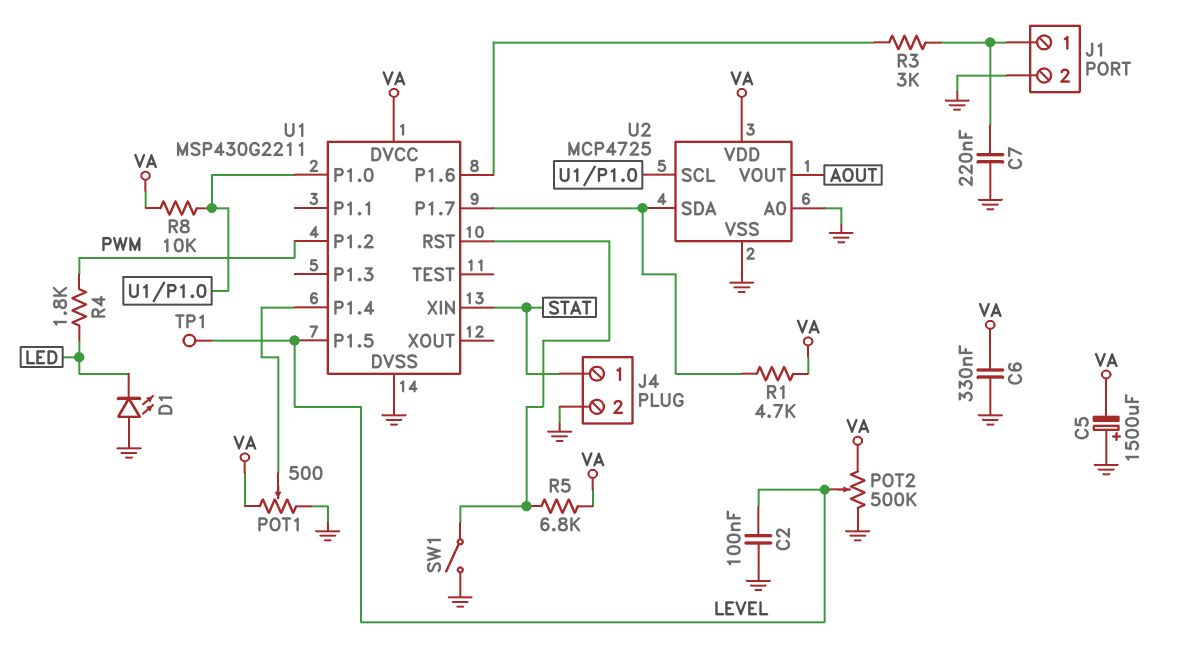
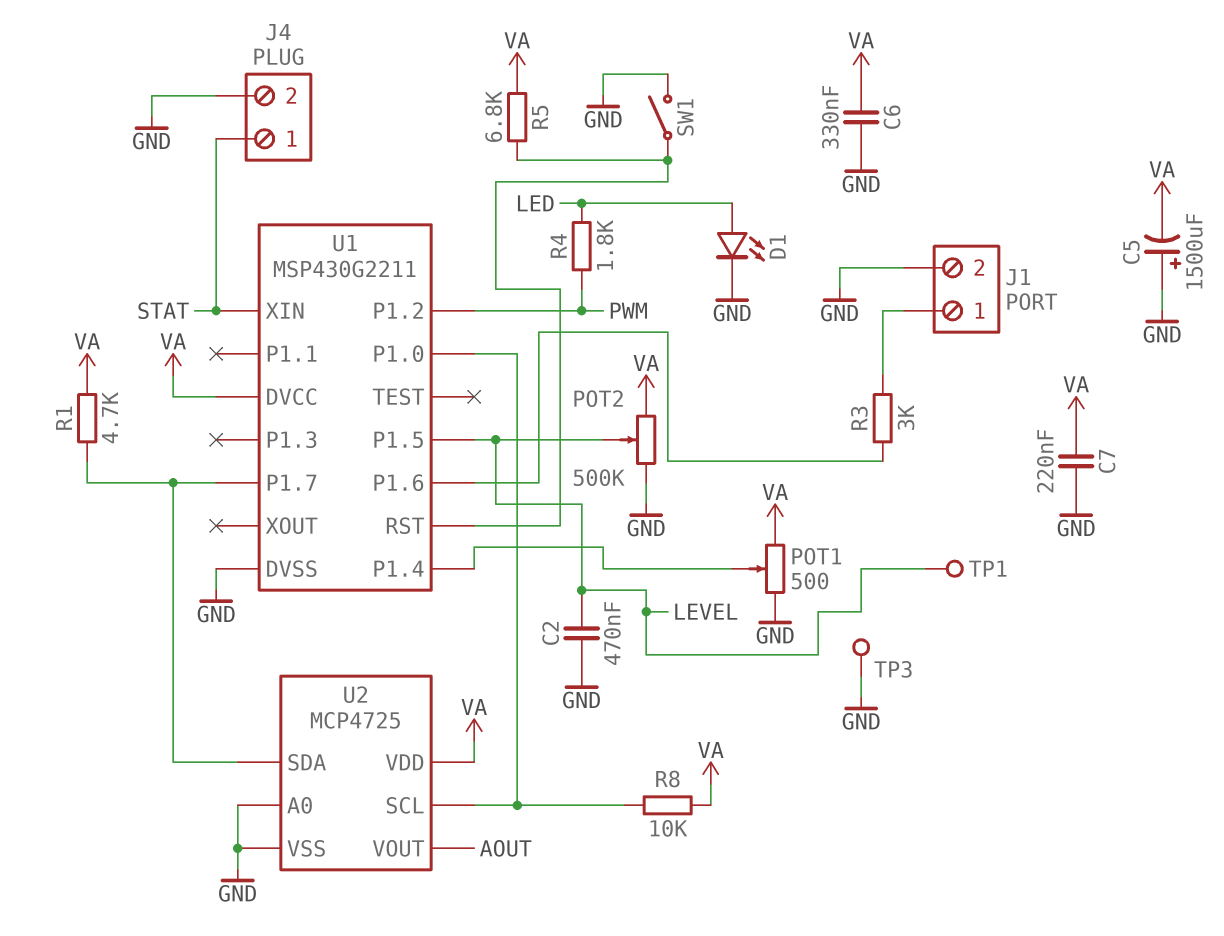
C2: 100nF (GND, LEVEL) -> 470nF (GND, LEVEL)
C7: 220nF (GND, J1/1) -> 220nF (GND, VA)
D1: LED (A GND, K LED) -> LED (A LED, K GND)
TP3: none -> test point (GND)

